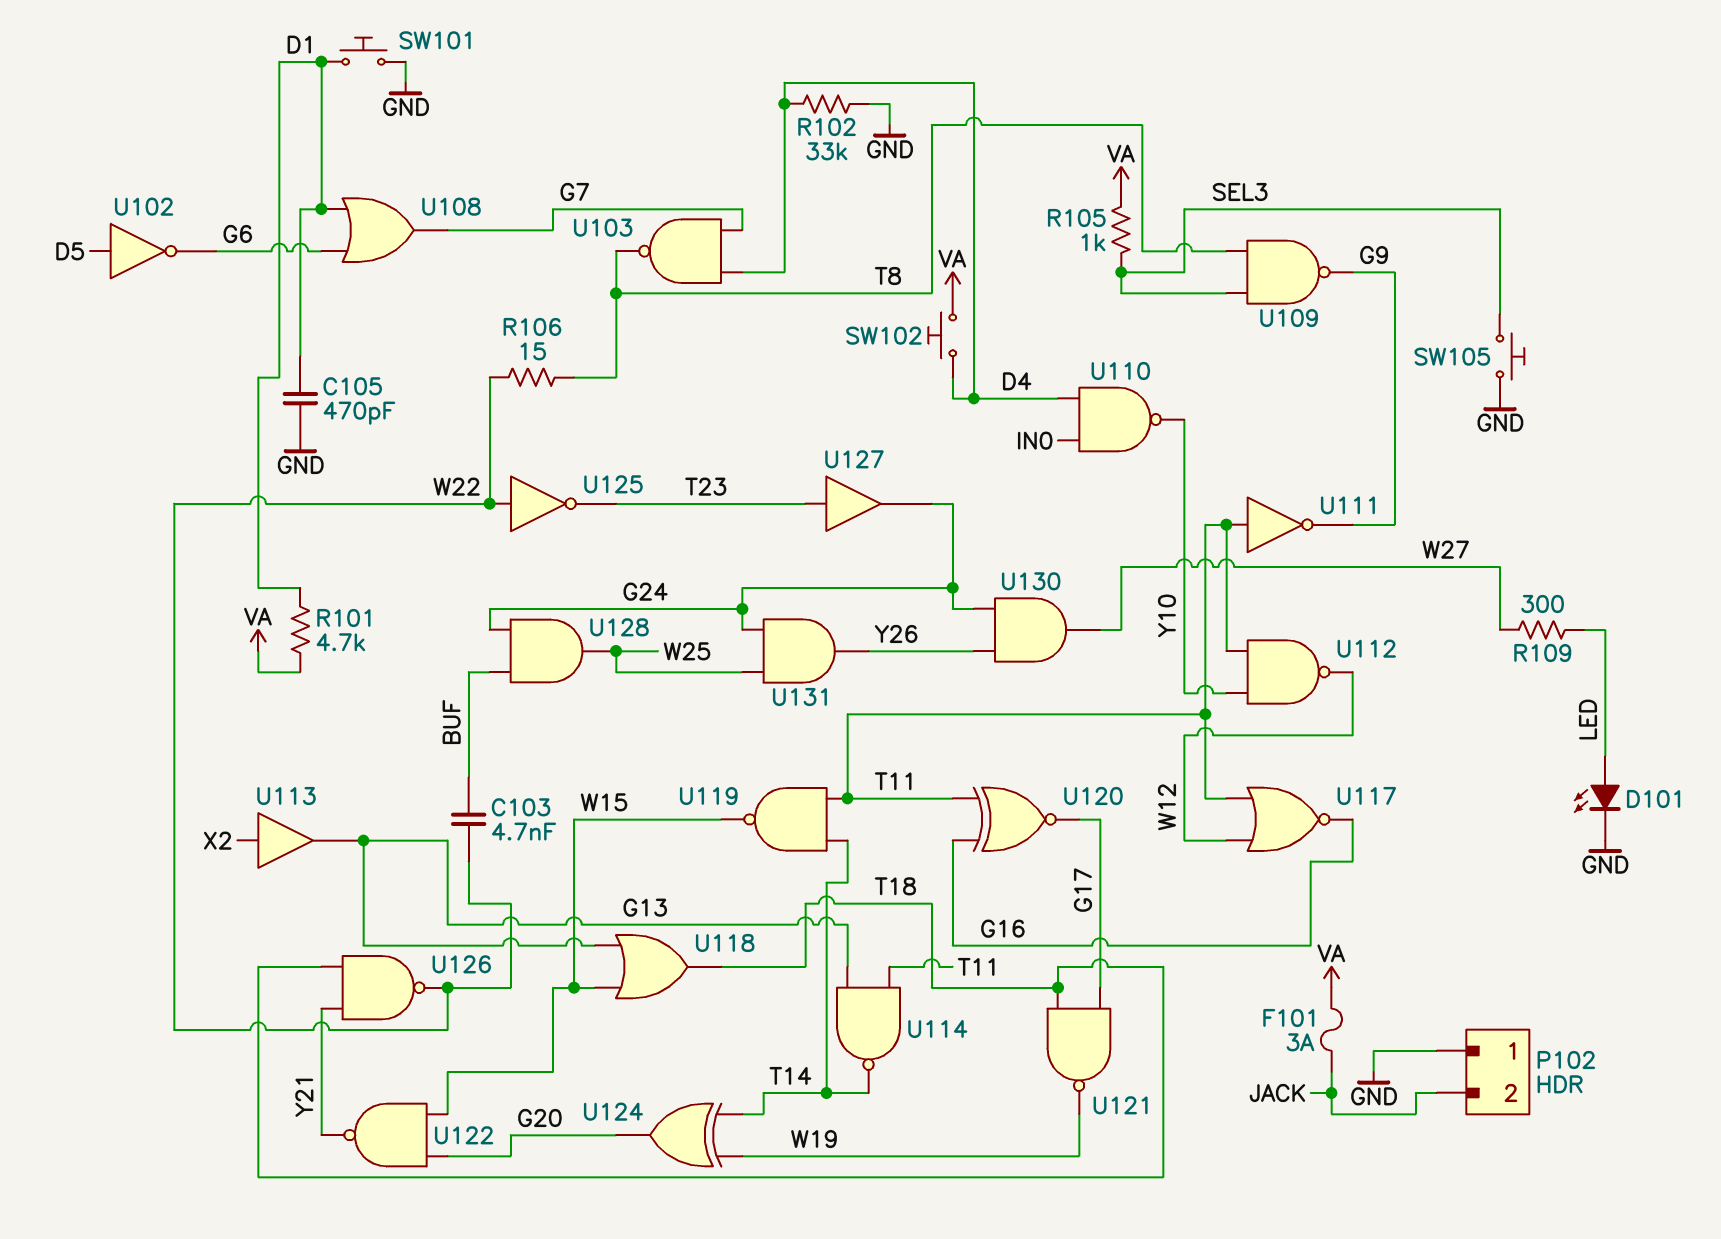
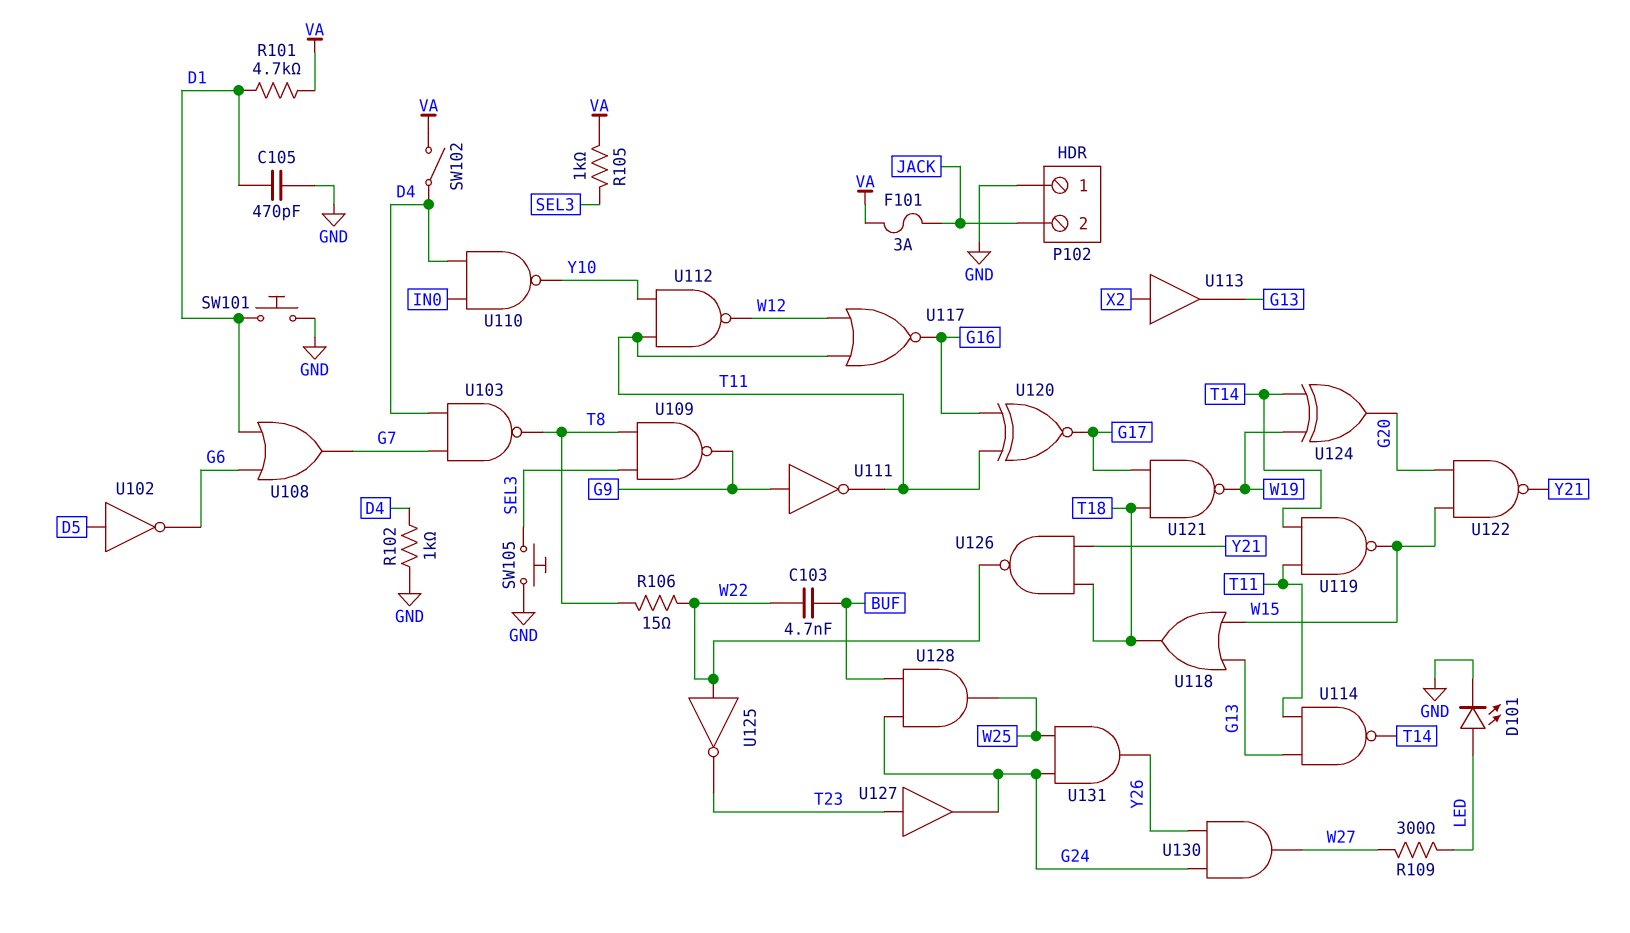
R102: 33k (D4, GND) -> 1k (D4, GND)
SW102: button (D4, VA) -> switch (D4, VA)
U111: NOT (in T11, out G9) -> NOT (in G9, out T11)

